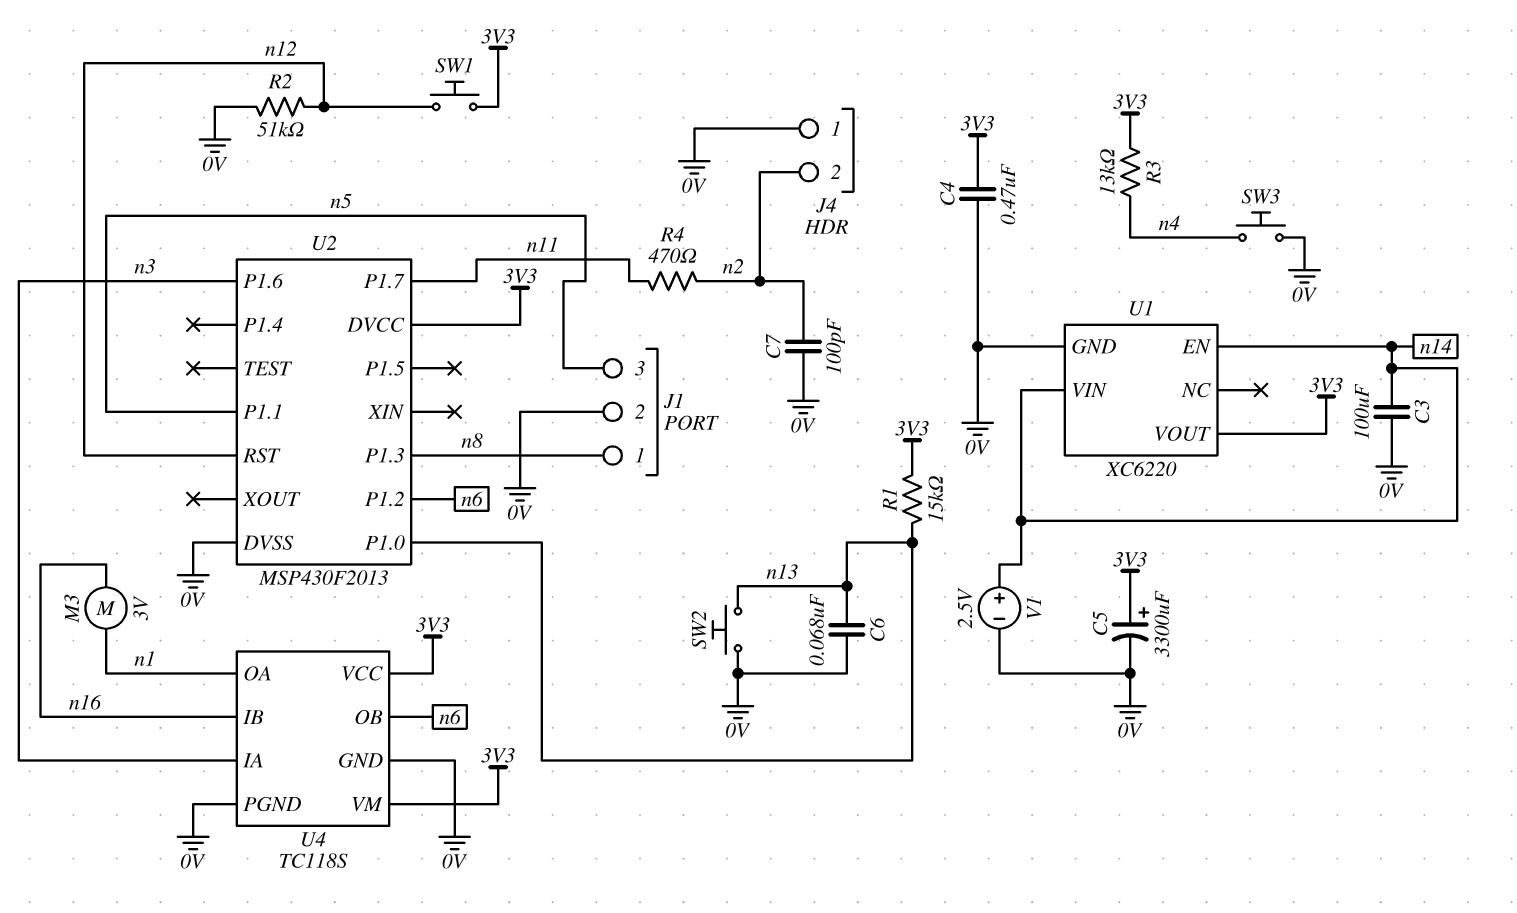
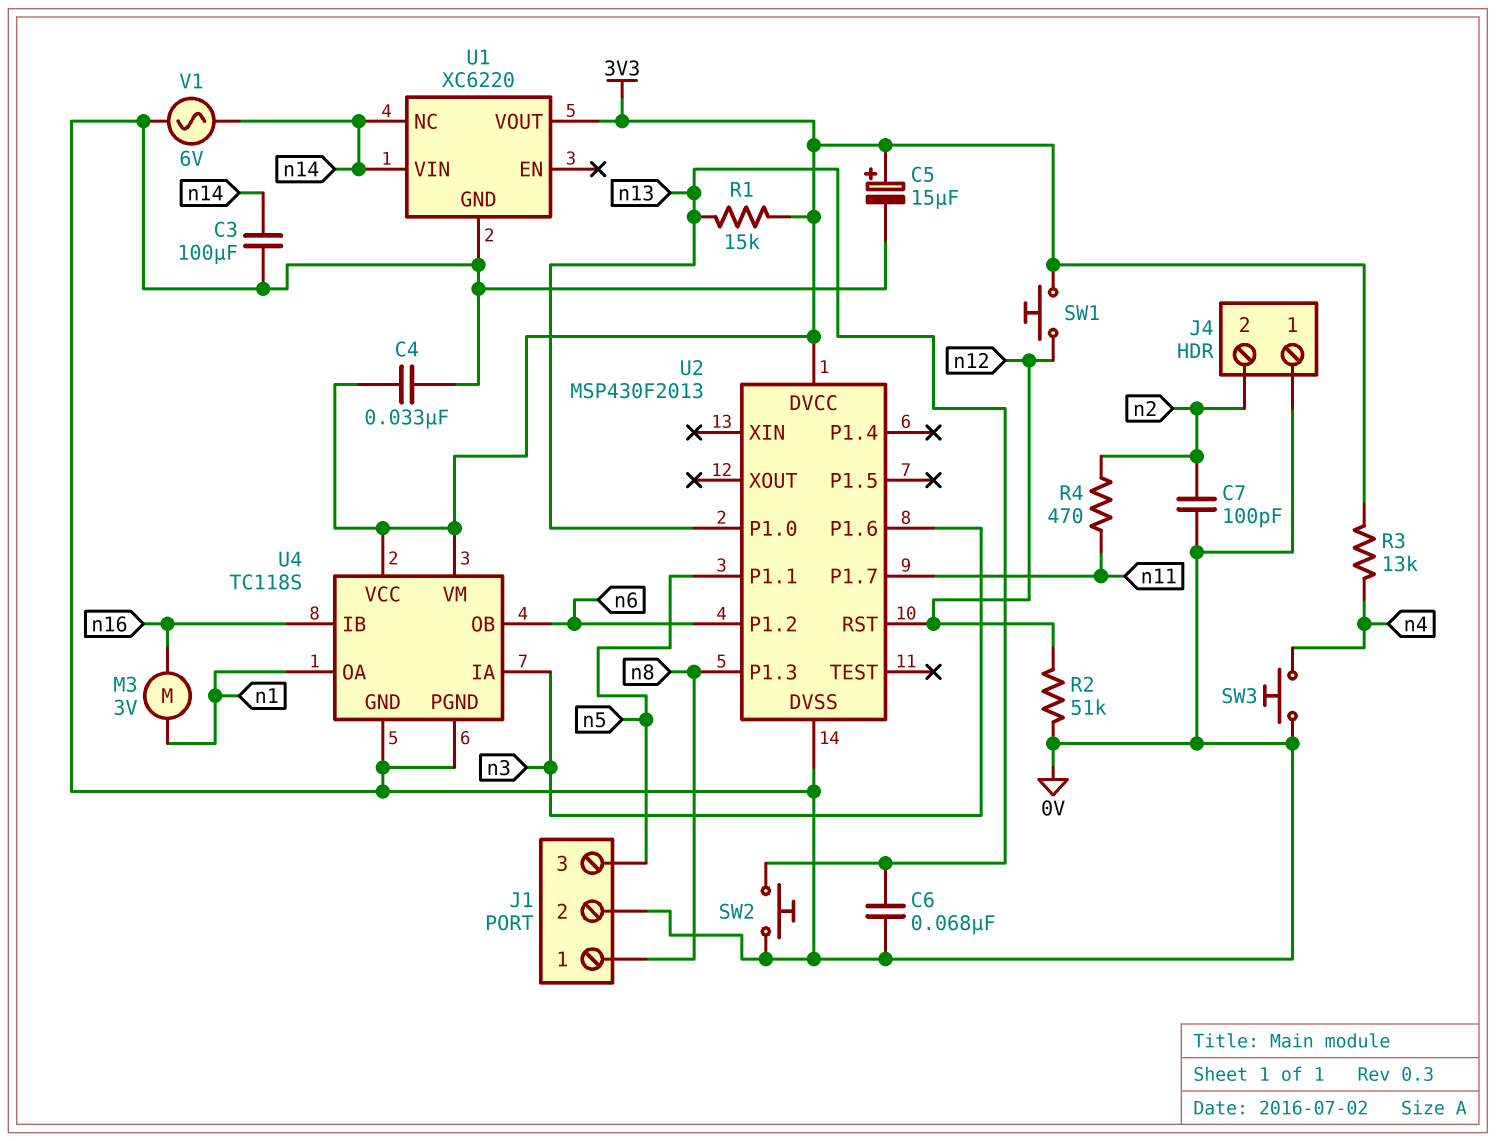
C4: 470nF (0V, 3V3) -> 33nF (0V, 3V3)
C5: 3300uF (plus 3V3, minus 0V) -> 15uF (plus 3V3, minus 0V)
U1 pin EN: n14 -> none
U1 pin NC: none -> n14
V1: 2.5V (plus n14, minus 0V) -> AC 6V (0V, n14)

